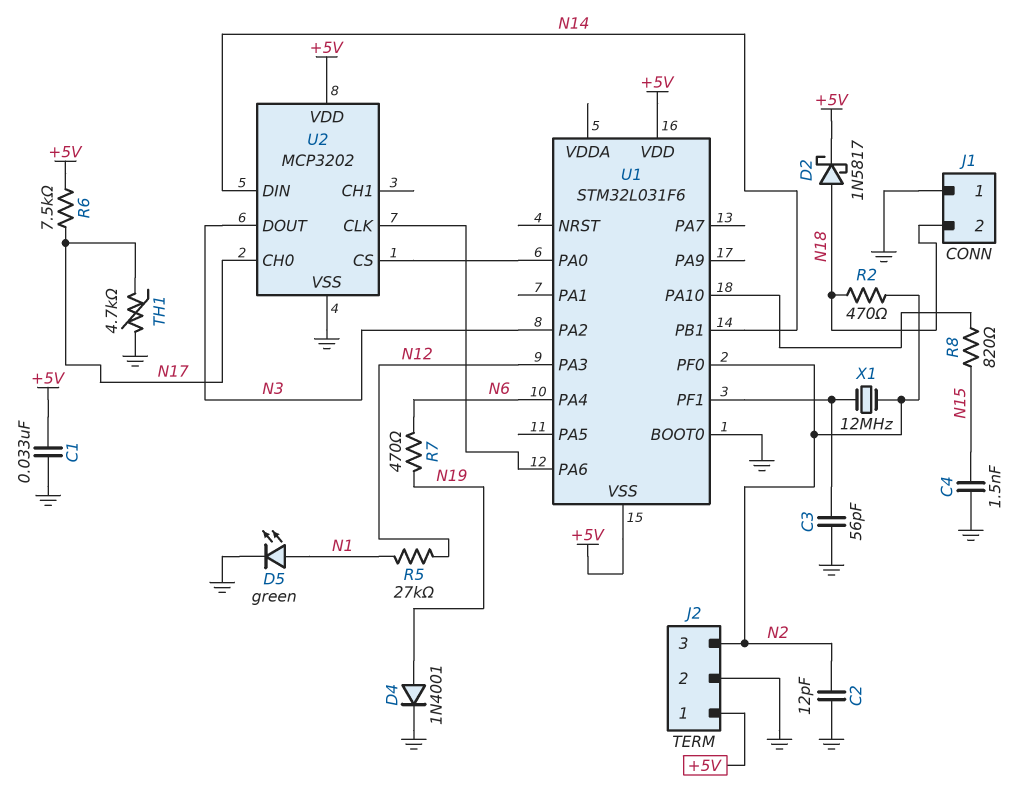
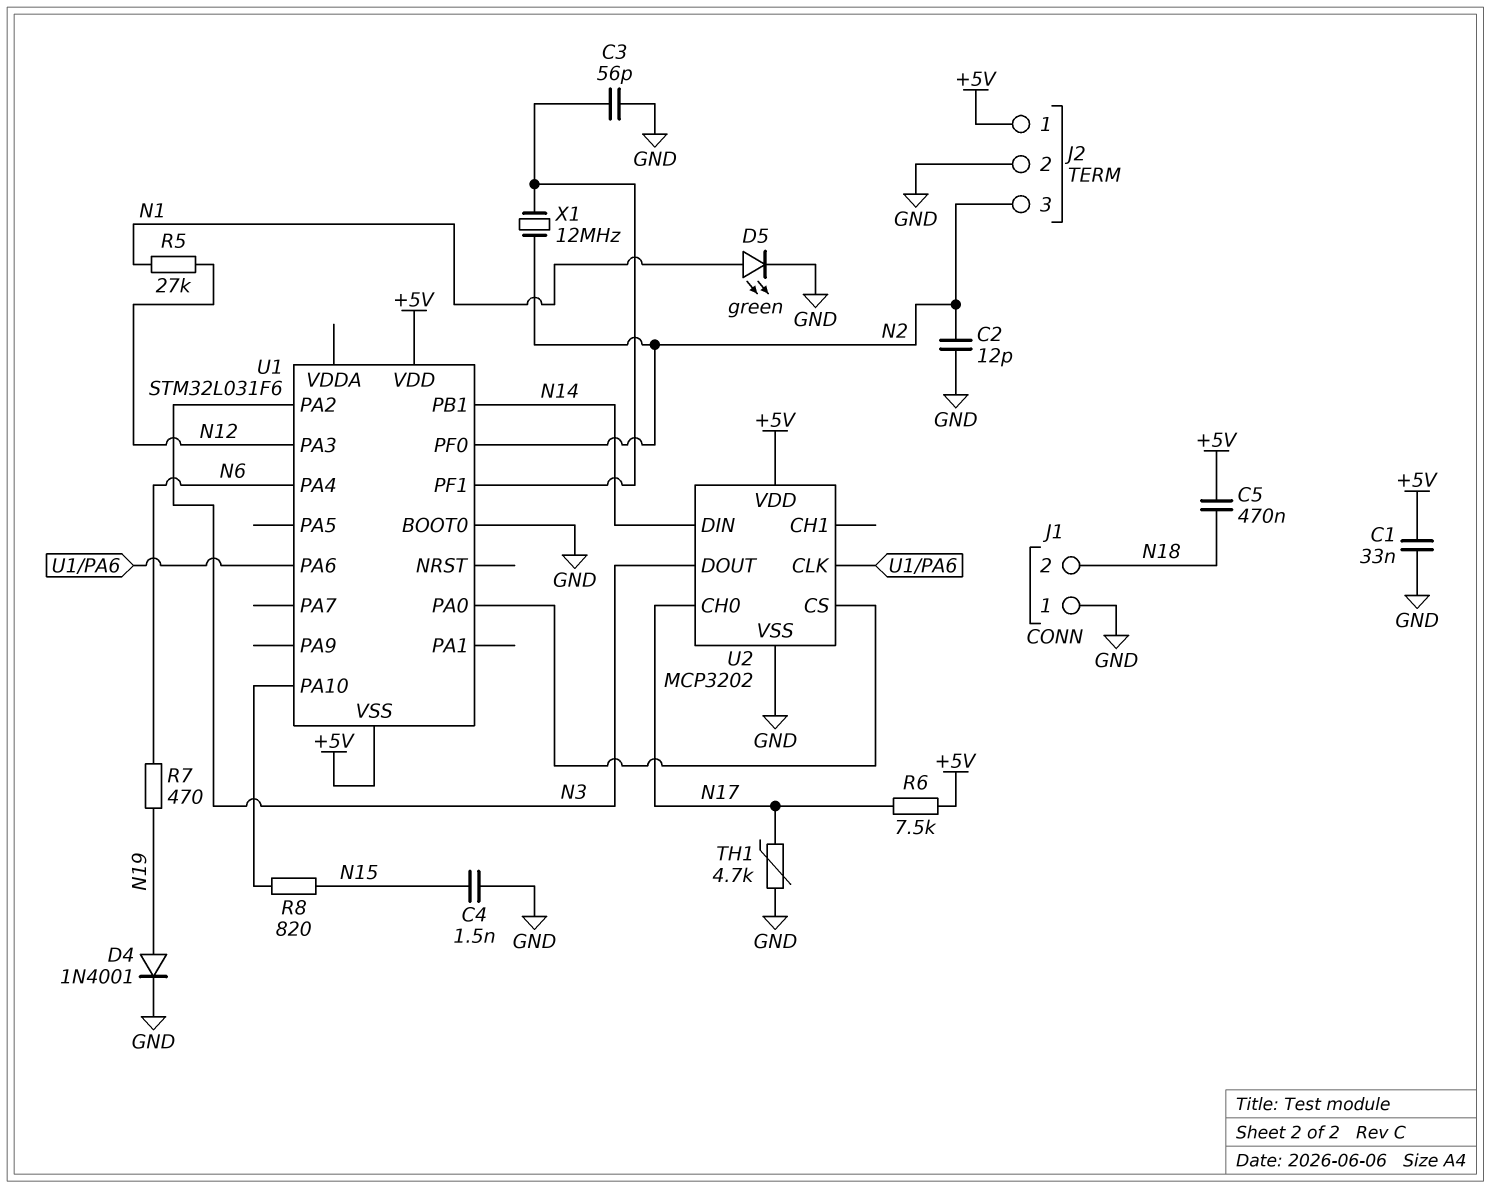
C5: none -> 470nF (+5V, N18)
D2: schottky 1N5817 (A N18, K +5V) -> none
R2: 470 (N2, N18) -> none

